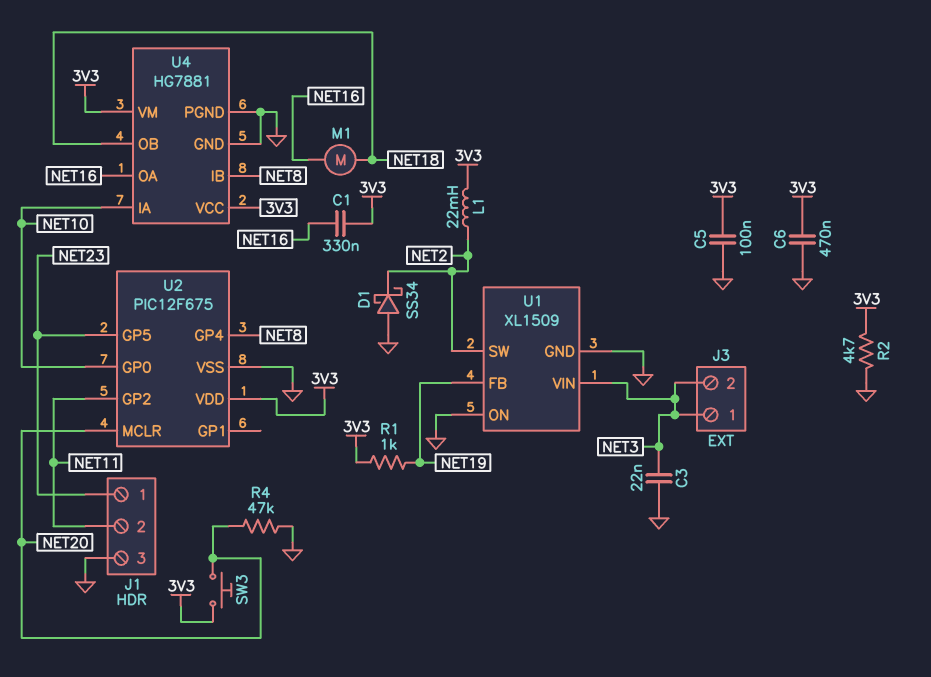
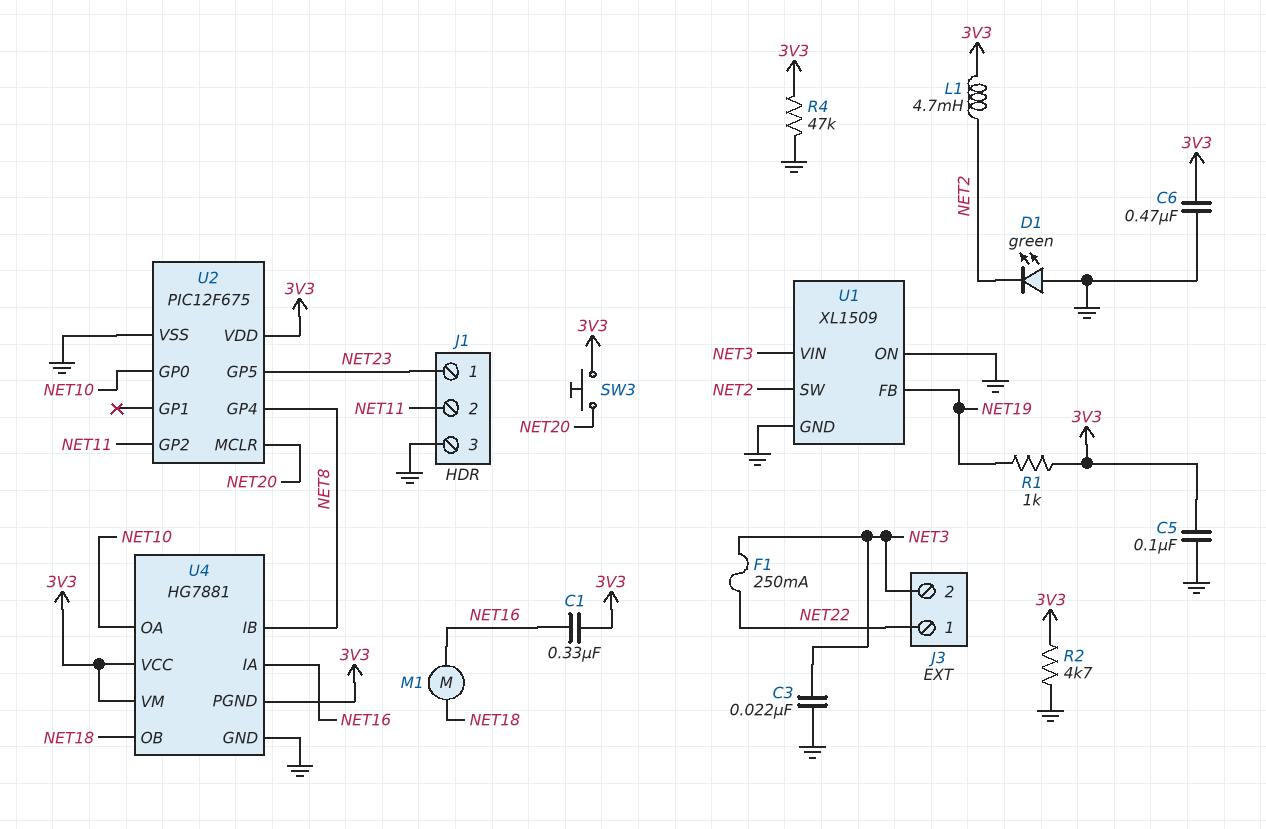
D1: schottky SS34 (A GND, K NET2) -> LED green (A GND, K NET2)
F1: none -> 250mA (NET3, NET22)
J3 pin 1: NET3 -> NET22
L1: 22mH (3V3, NET2) -> 4.7mH (3V3, NET2)
R4: 47k (GND, NET20) -> 47k (3V3, GND)
U4 pin IA: NET10 -> NET16
U4 pin OA: NET16 -> NET10
U4 pin PGND: GND -> 3V3

